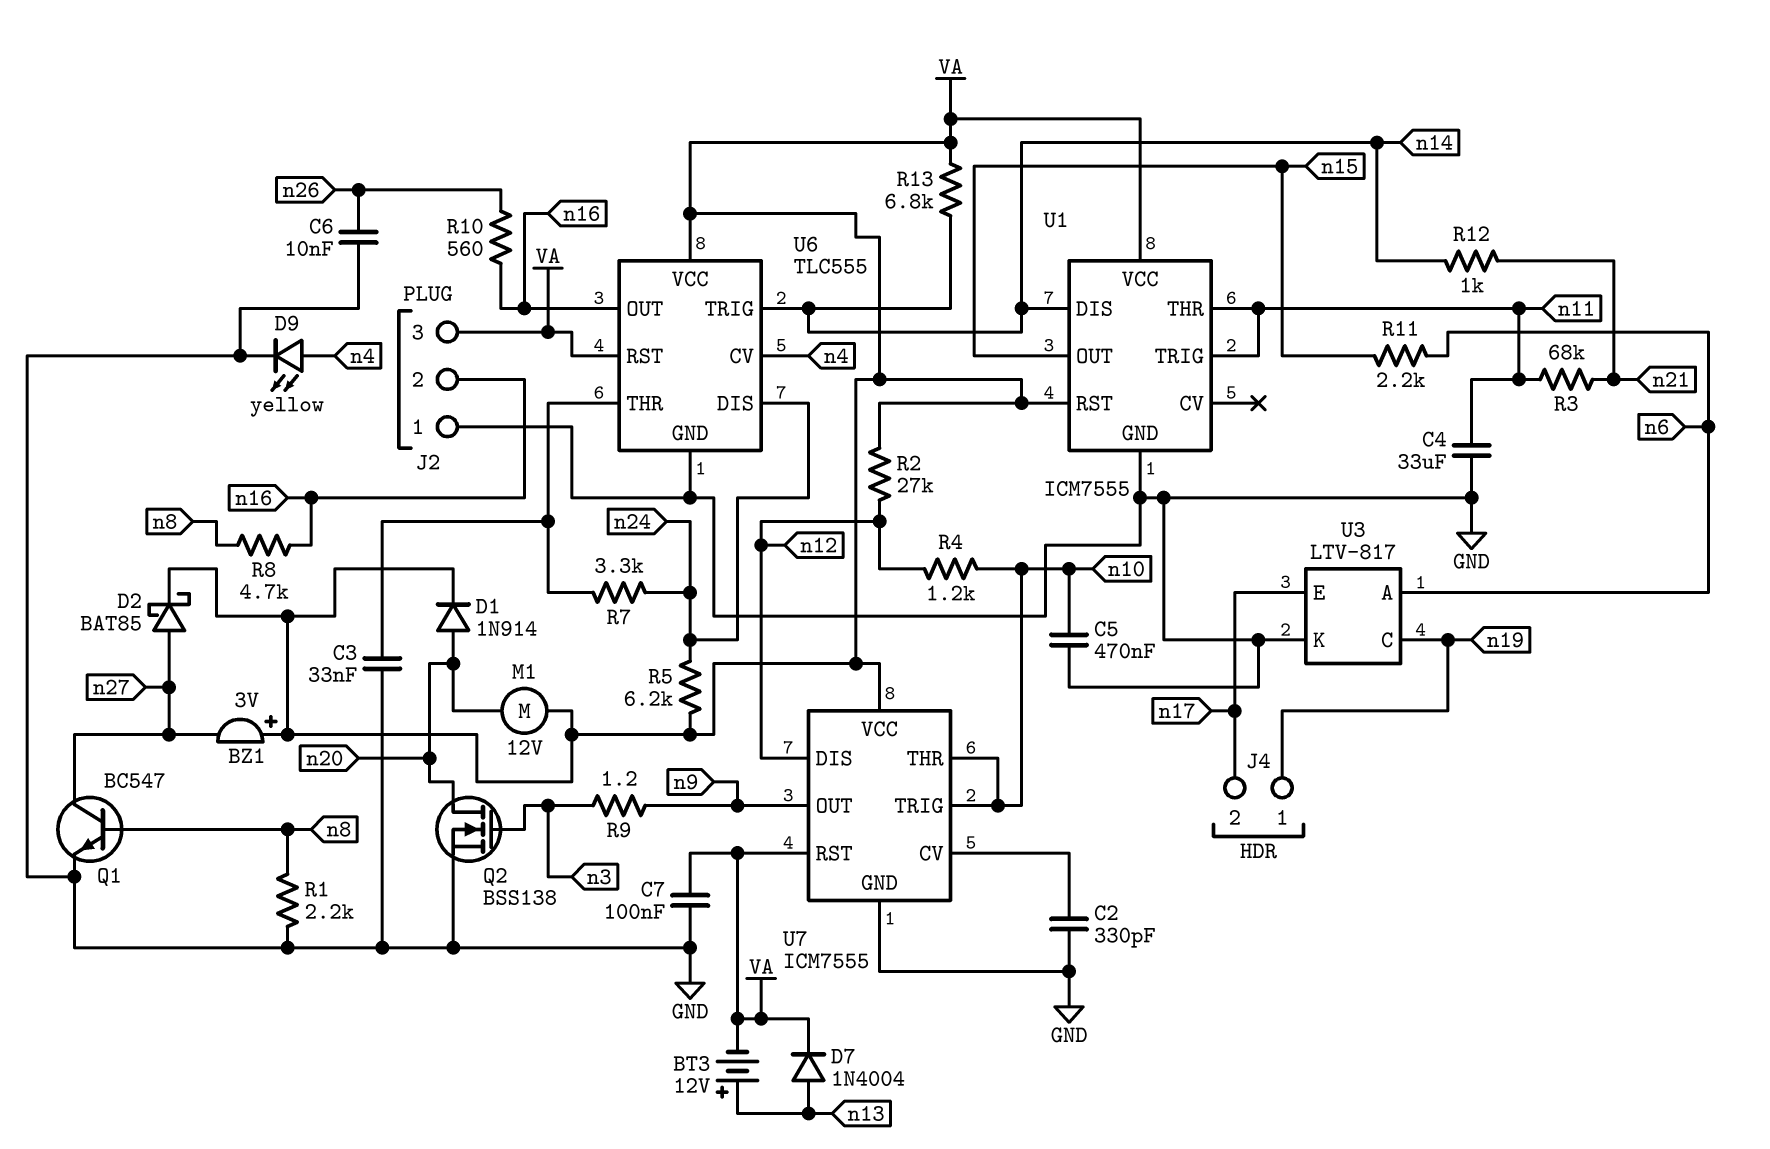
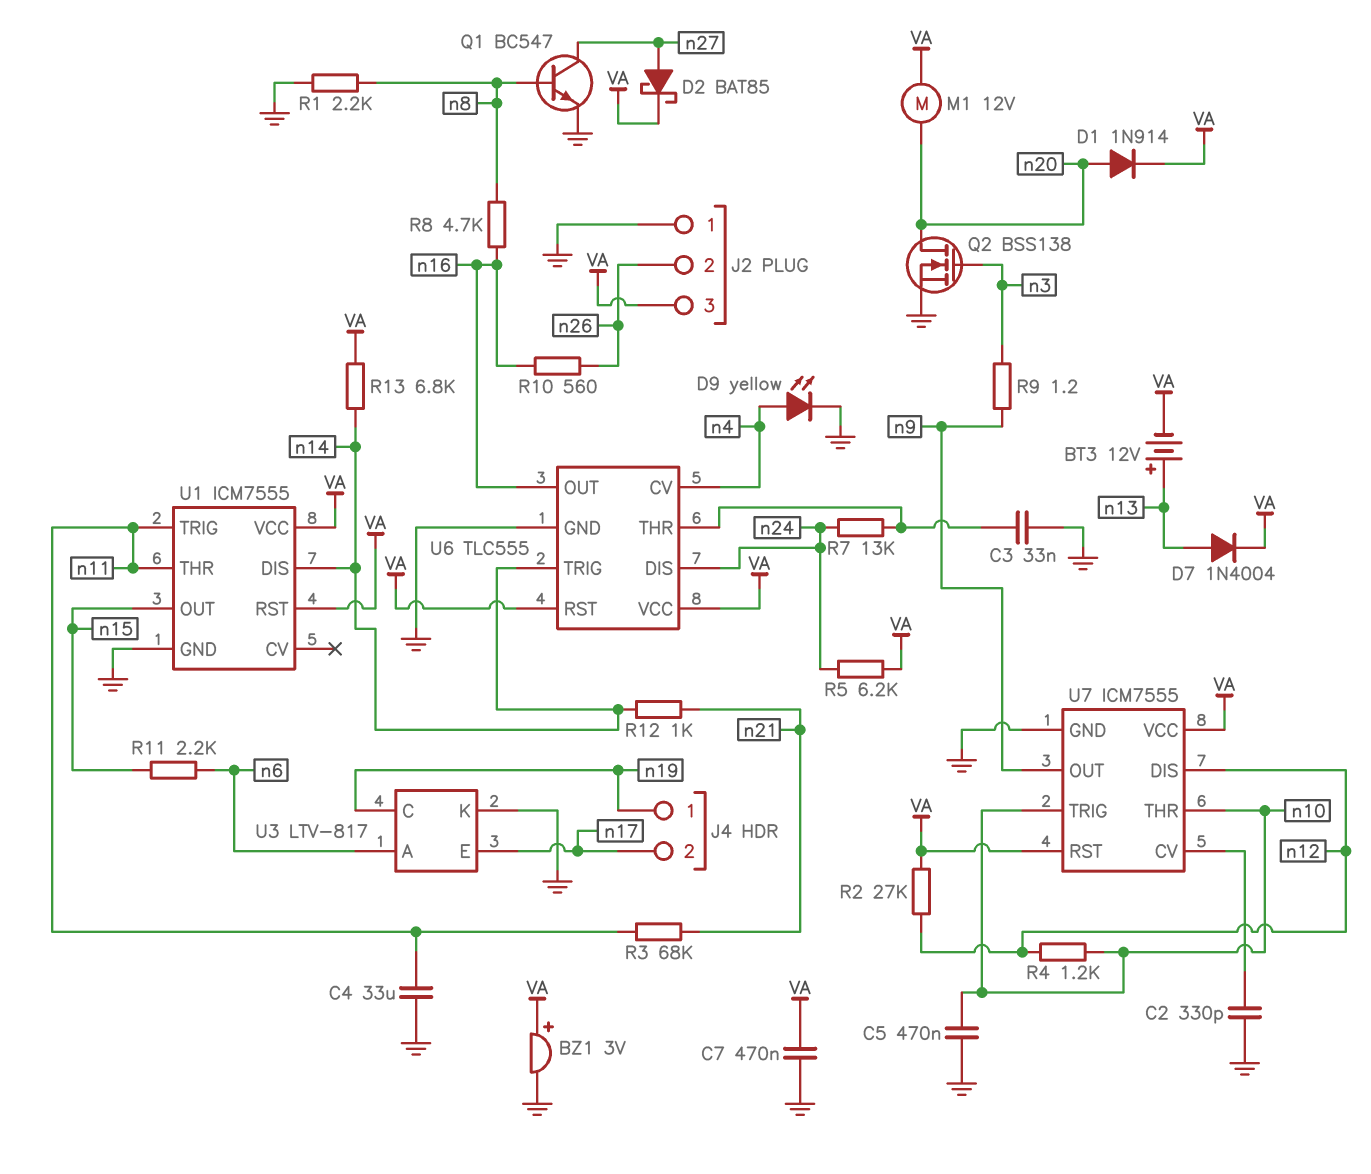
BZ1: buzzer 3V (plus VA, minus n27) -> buzzer 3V (plus VA, minus GND)
C6: 10nF (GND, n26) -> none
C7: 100nF (GND, VA) -> 470nF (GND, VA)
J2 pin 2: n16 -> n26
R7: 3.3k (U6/THR, n24) -> 13k (U6/THR, n24)

